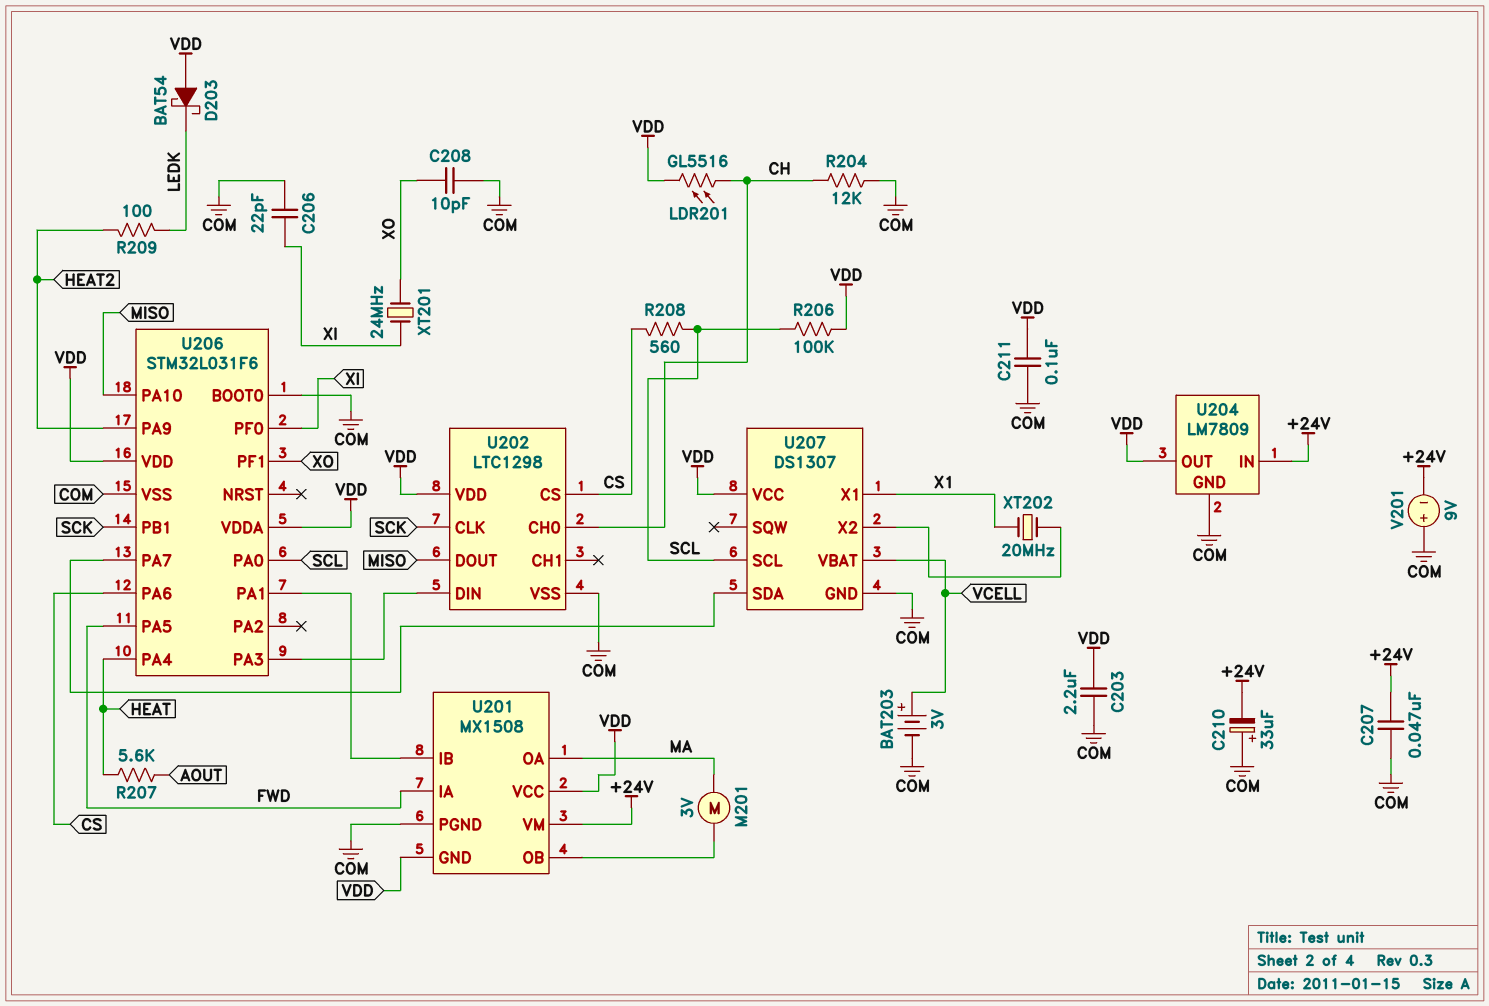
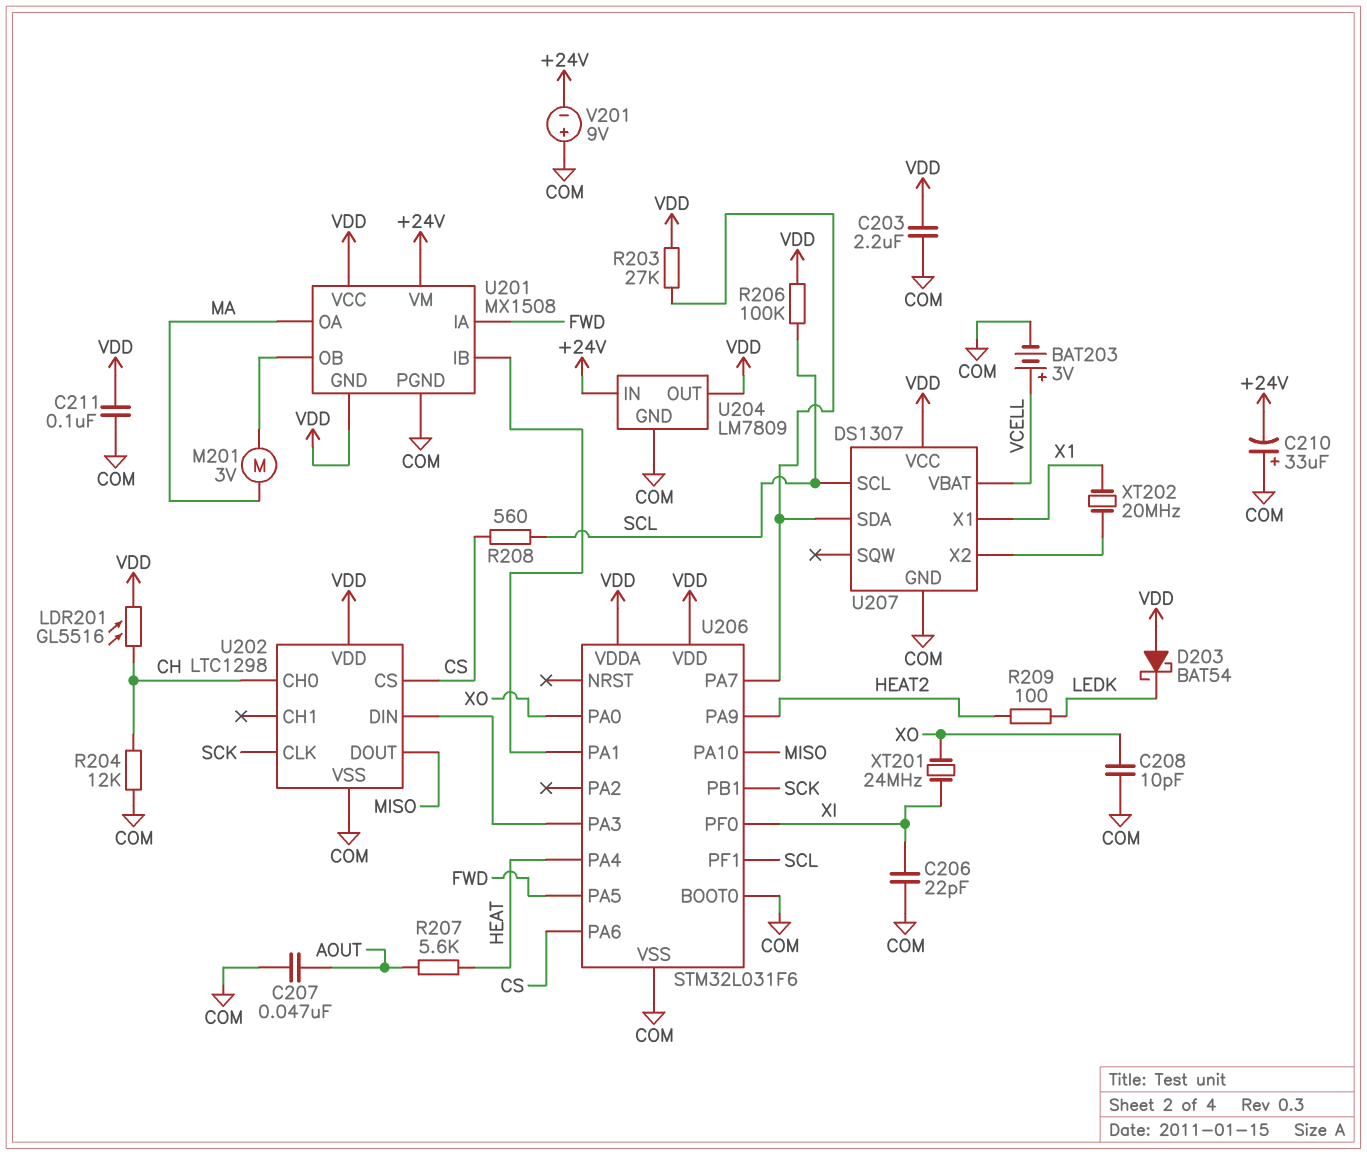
C207: 47nF (+24V, COM) -> 47nF (AOUT, COM)
R203: none -> 27k (U206/PA7, VDD)
U206 pin PA0: SCL -> XO
U206 pin PF1: XO -> SCL

